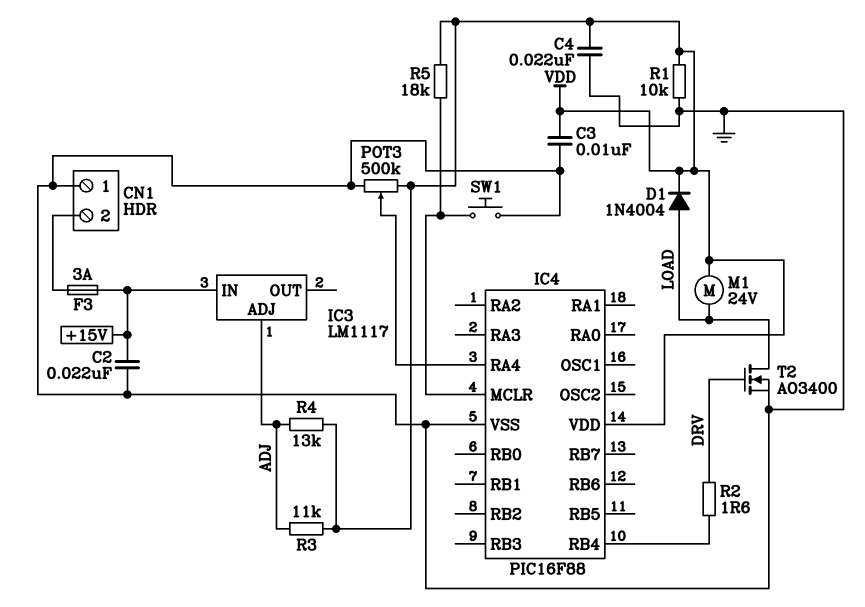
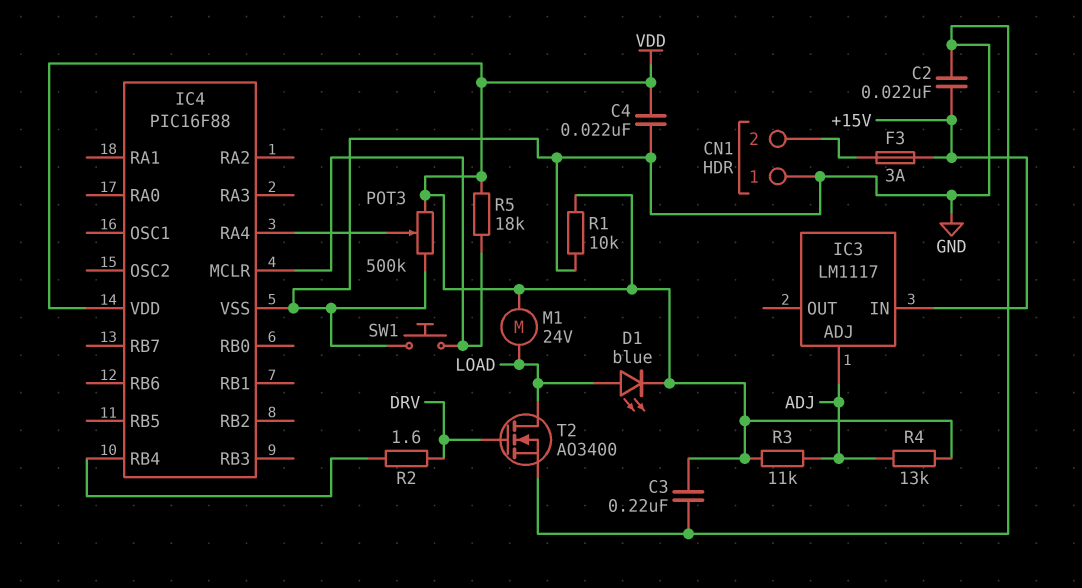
C3: 10nF (GND, VDD) -> 220nF (GND, VDD)
D1: diode 1N4004 (A LOAD, K VDD) -> LED blue (A LOAD, K VDD)

